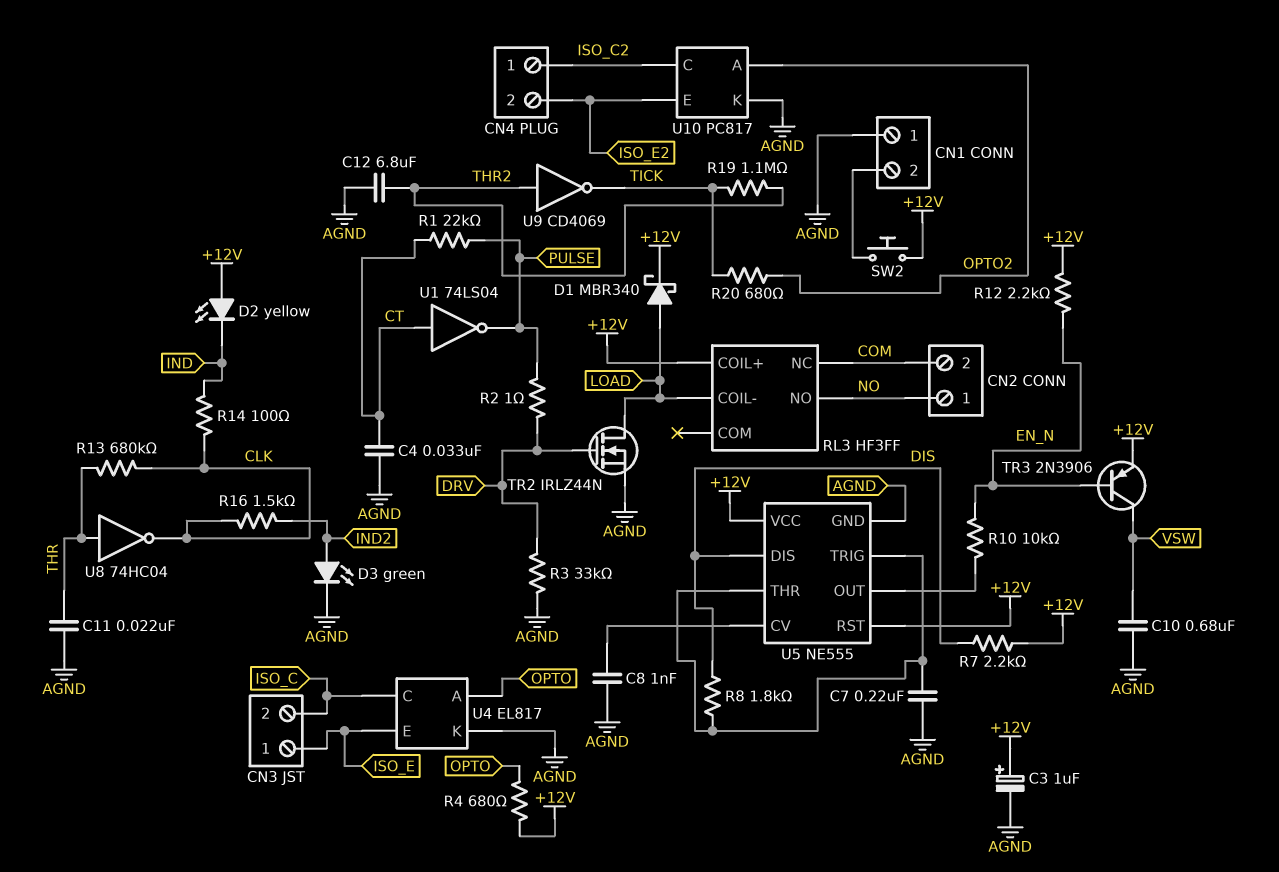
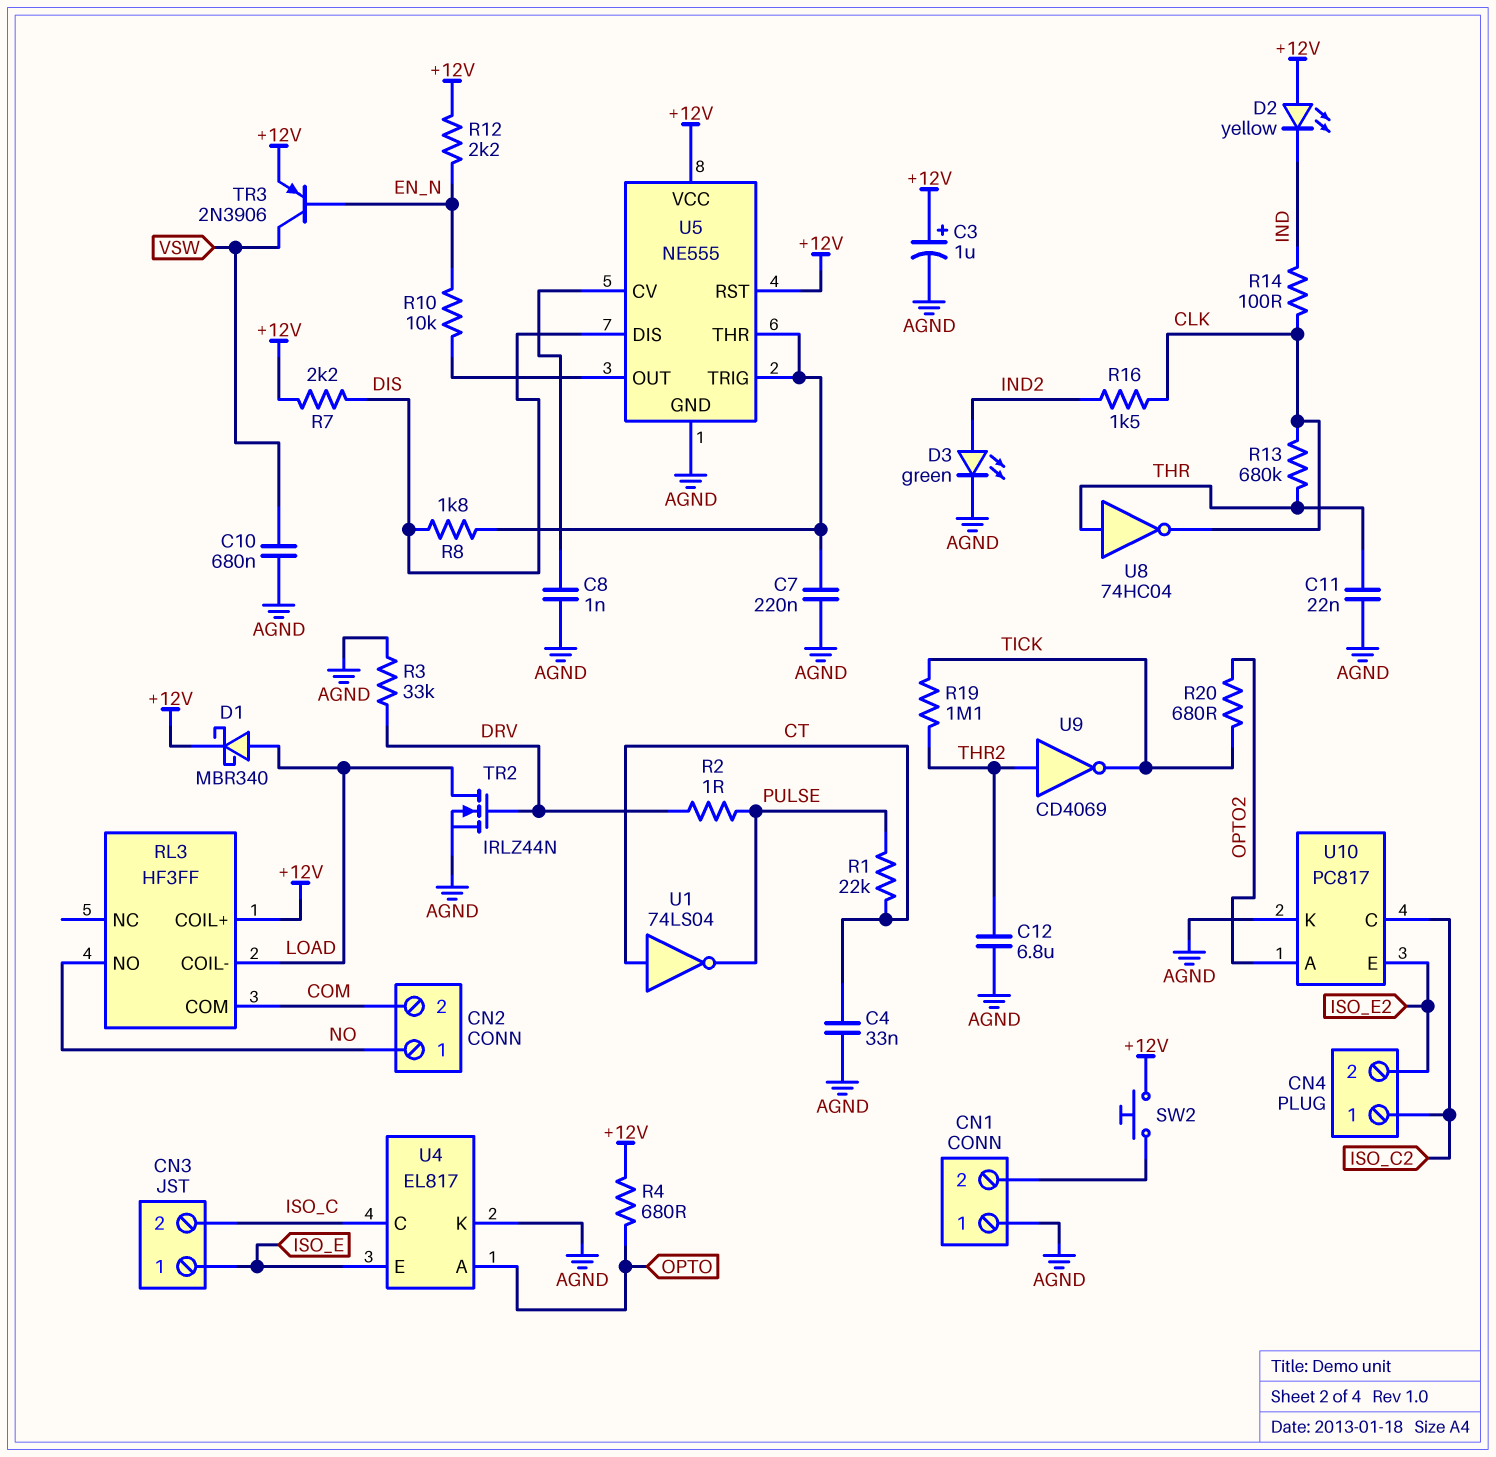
RL3 pin COM: none -> COM
RL3 pin NC: COM -> none

